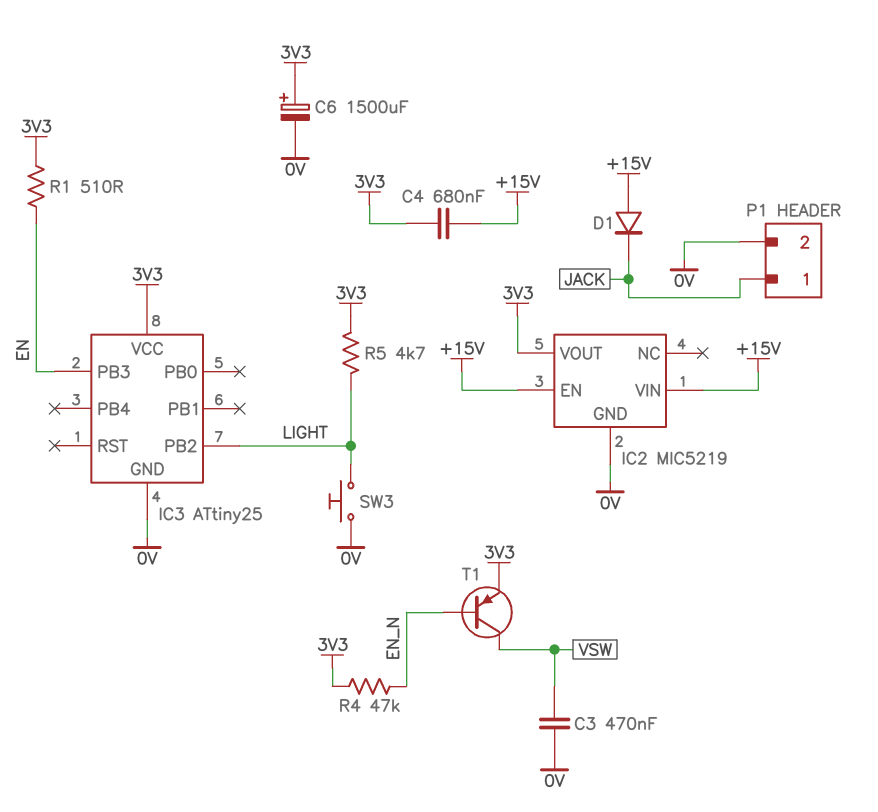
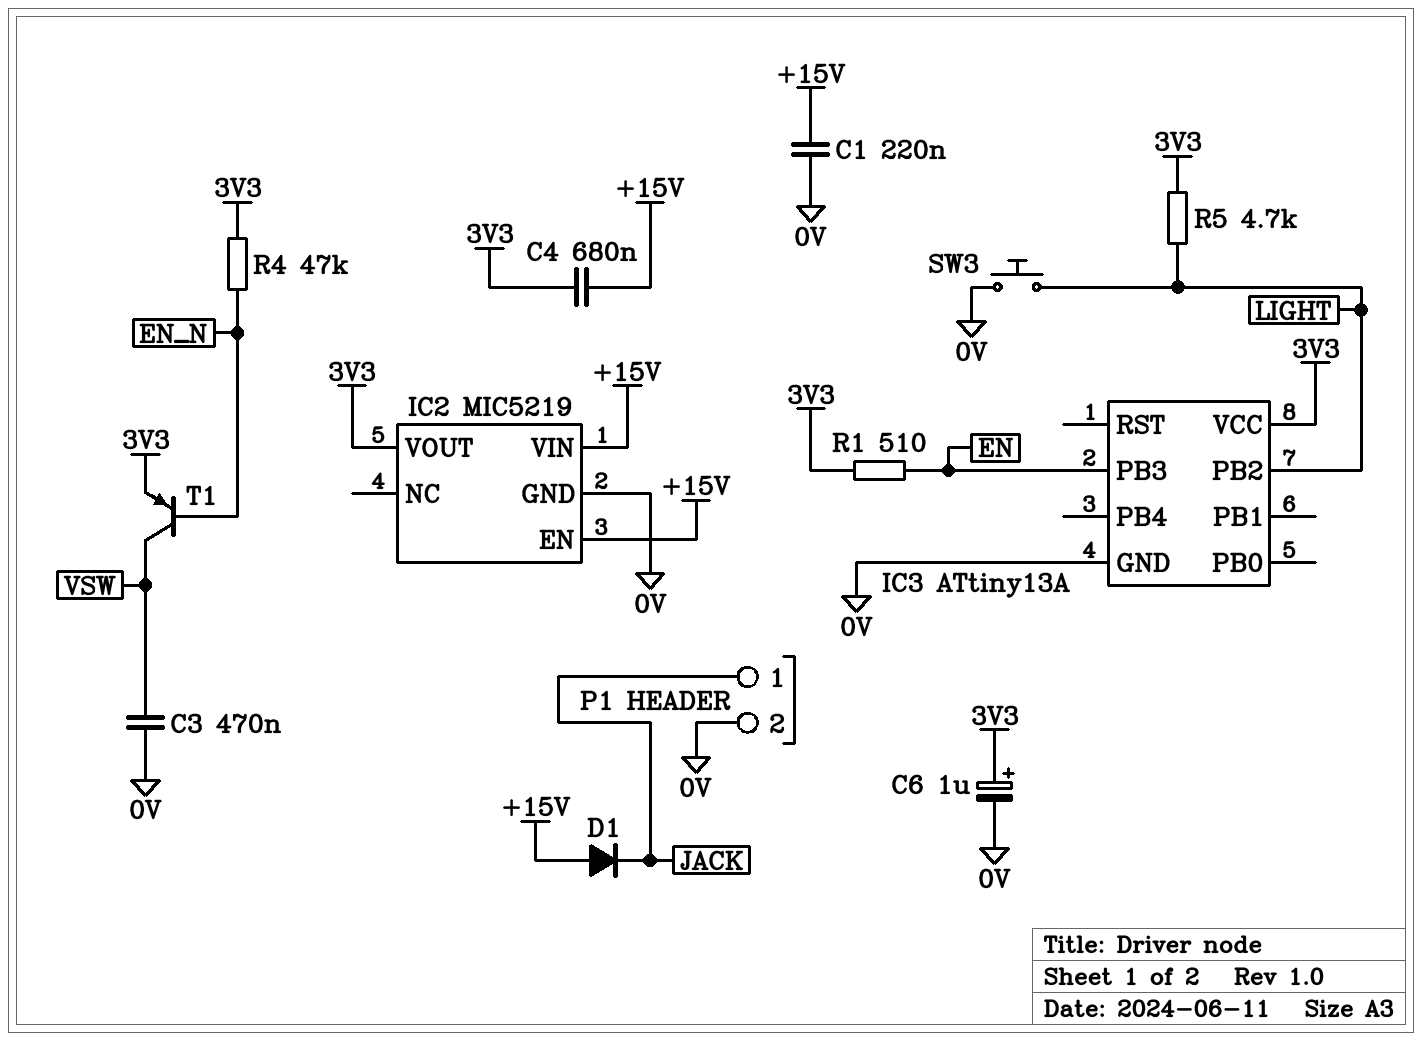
C1: none -> 220nF (+15V, 0V)
C6: 1500uF (plus 3V3, minus 0V) -> 1uF (plus 3V3, minus 0V)
IC3: ATtiny25 -> ATtiny13A

